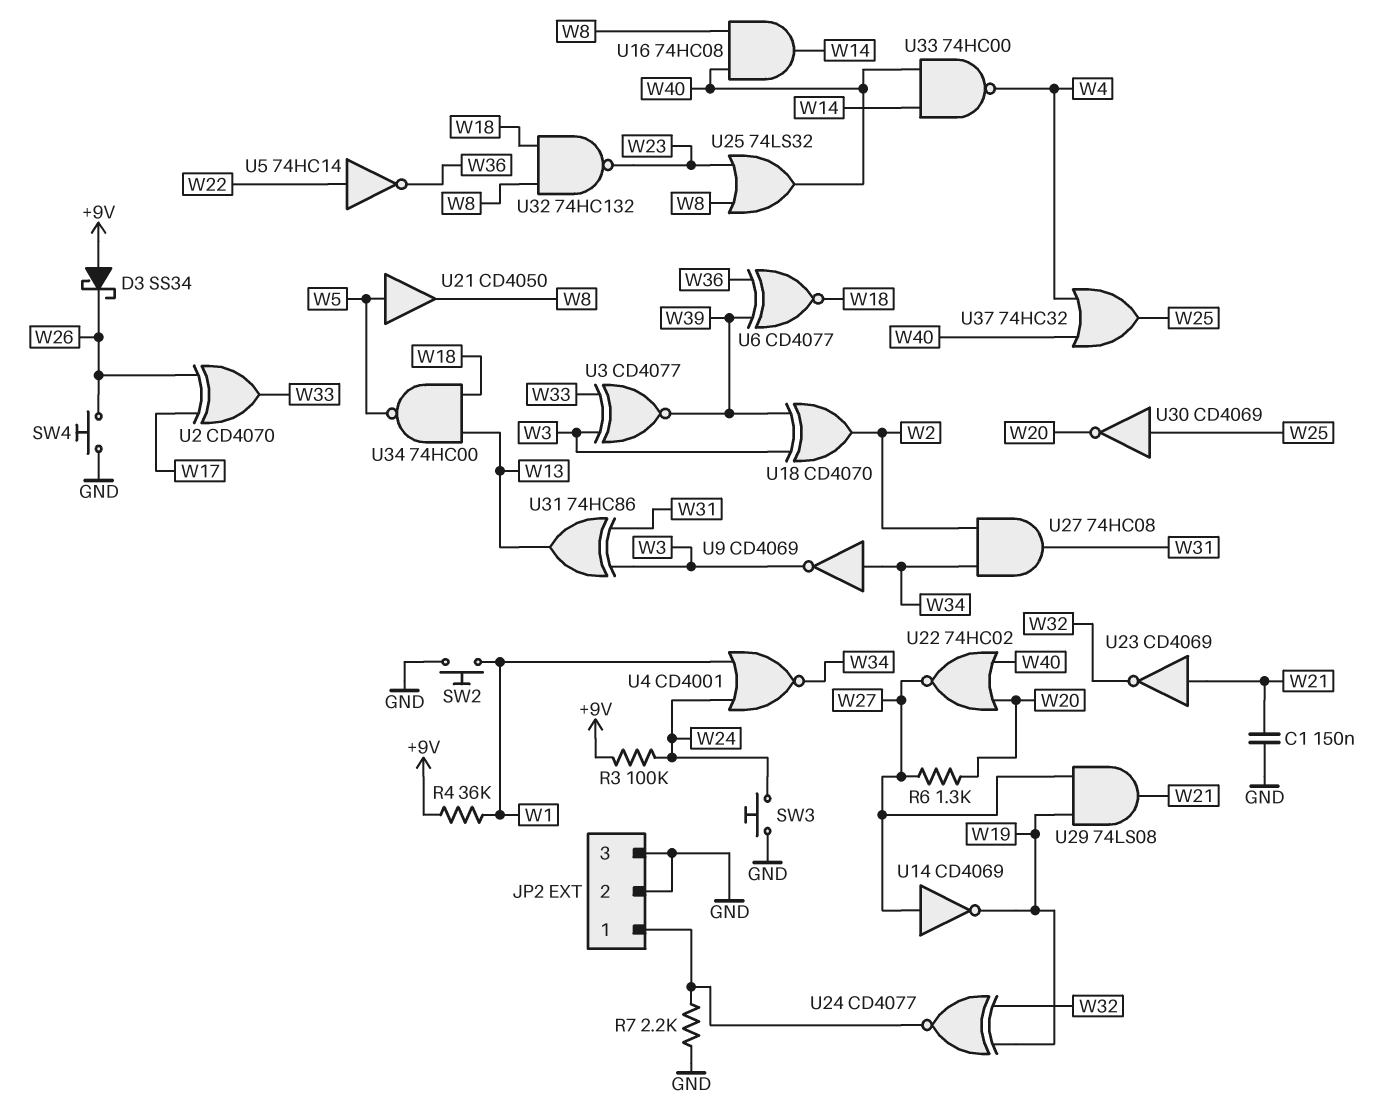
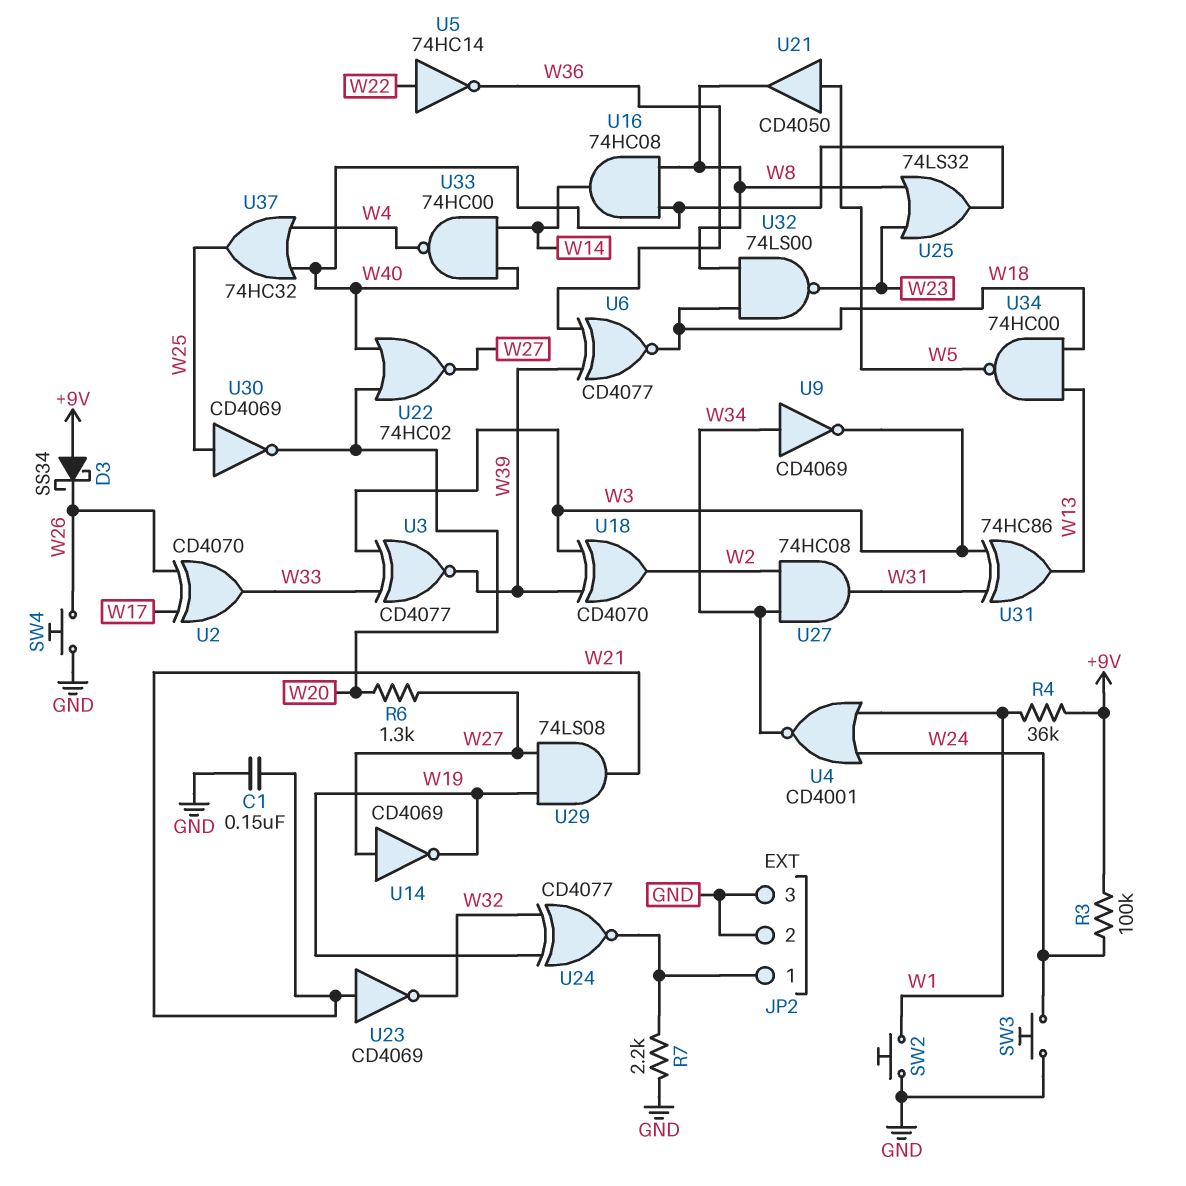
U32: NAND 74HC132 (in W8, in W18, out W23) -> NAND 74LS00 (in W8, in W18, out W23)

